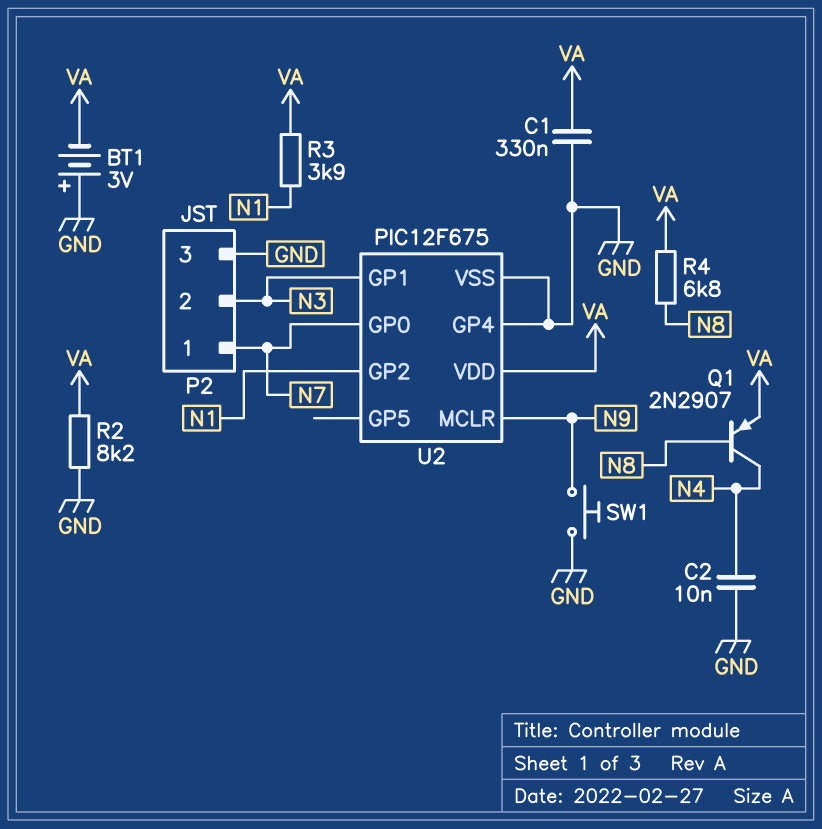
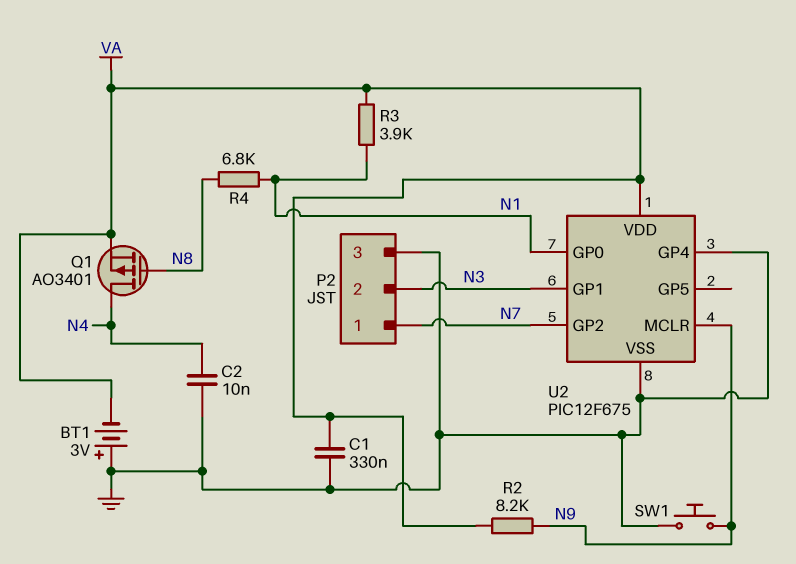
Q1: PNP 2N2907 (B N8, C N4, E VA) -> PMOS AO3401 (G N8, D N4, S VA)
R2: 8.2k (GND, VA) -> 8.2k (N9, VA)
R4: 6.8k (N8, VA) -> 6.8k (N1, N8)
U2 pin GP0: N7 -> N1
U2 pin GP2: N1 -> N7

